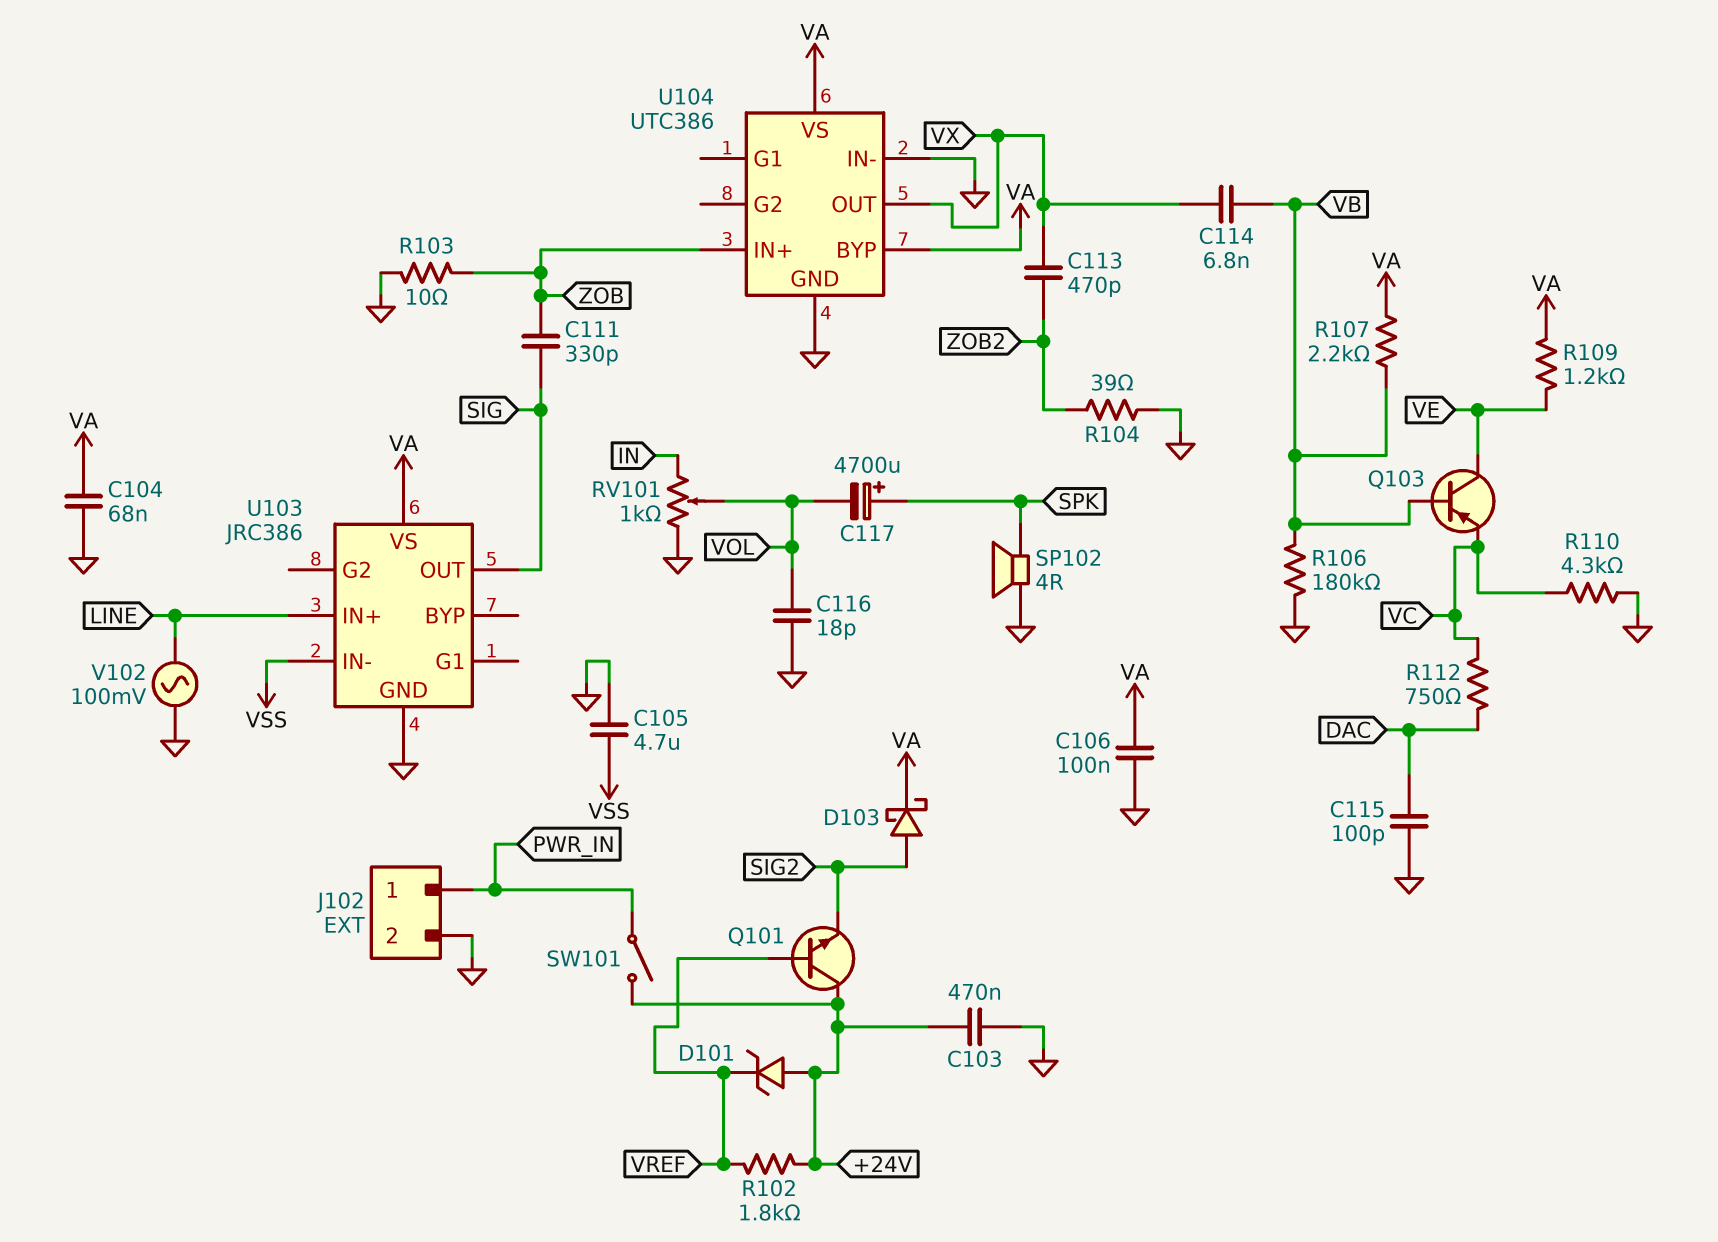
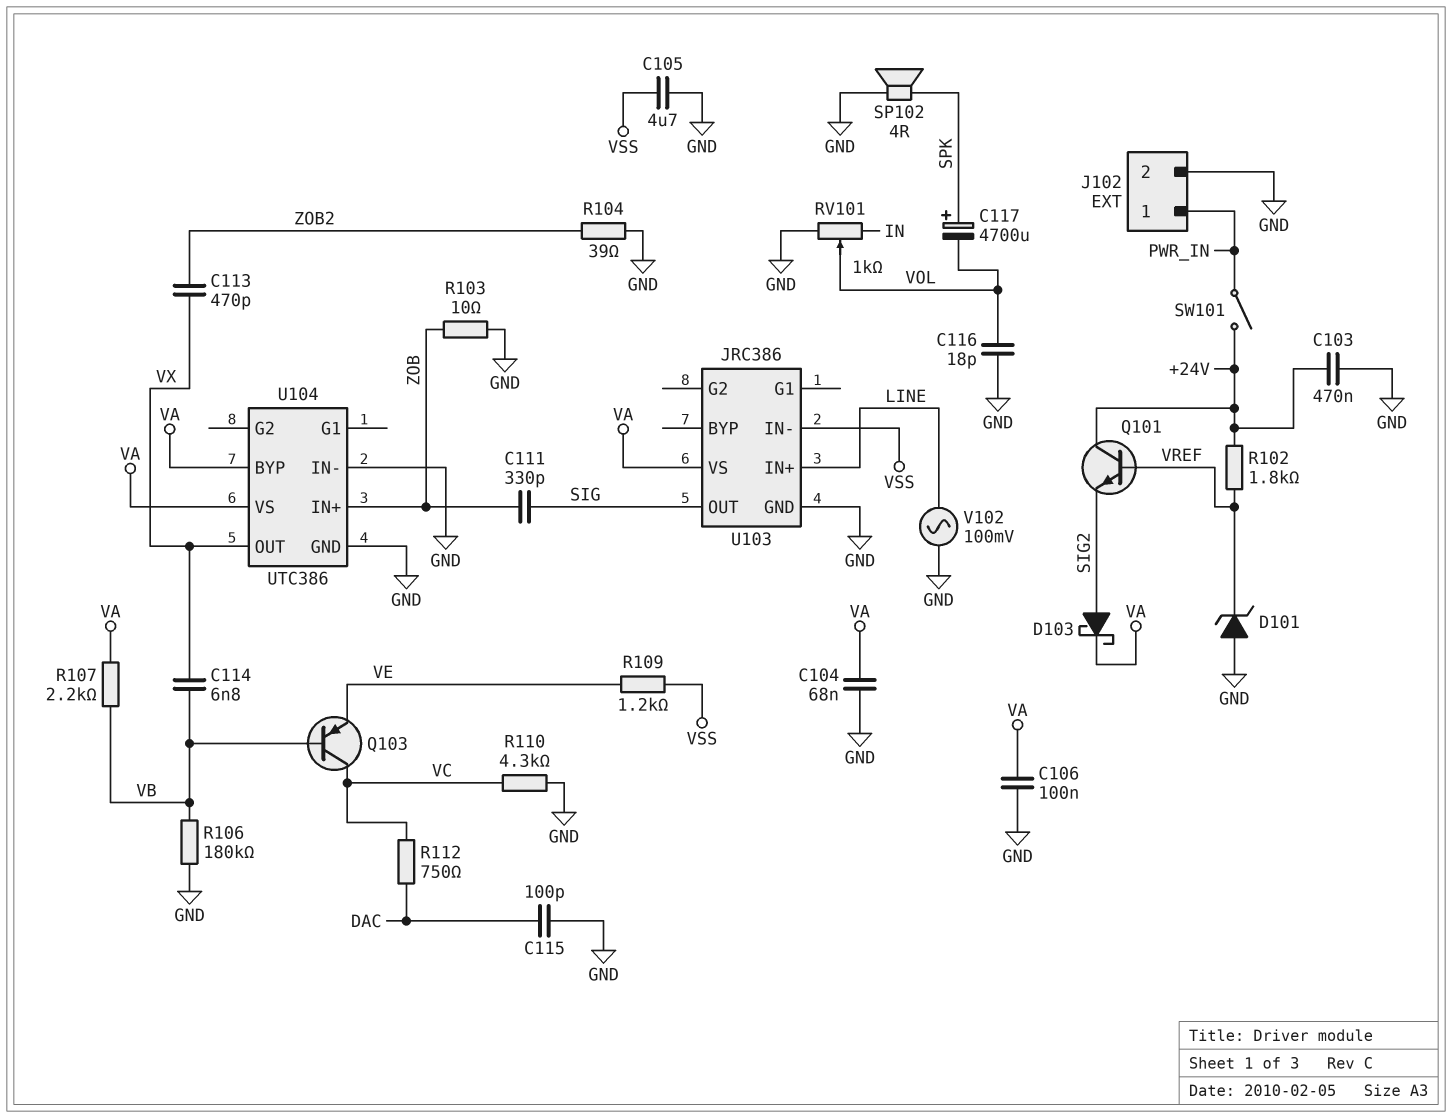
D101: zener (A +24V, K VREF) -> zener (A GND, K VREF)
Q103: PNP (B VB, C VE, E VC) -> PNP (B VB, C VC, E VE)
R109: 1.2k (VA, VE) -> 1.2k (VE, VSS)

